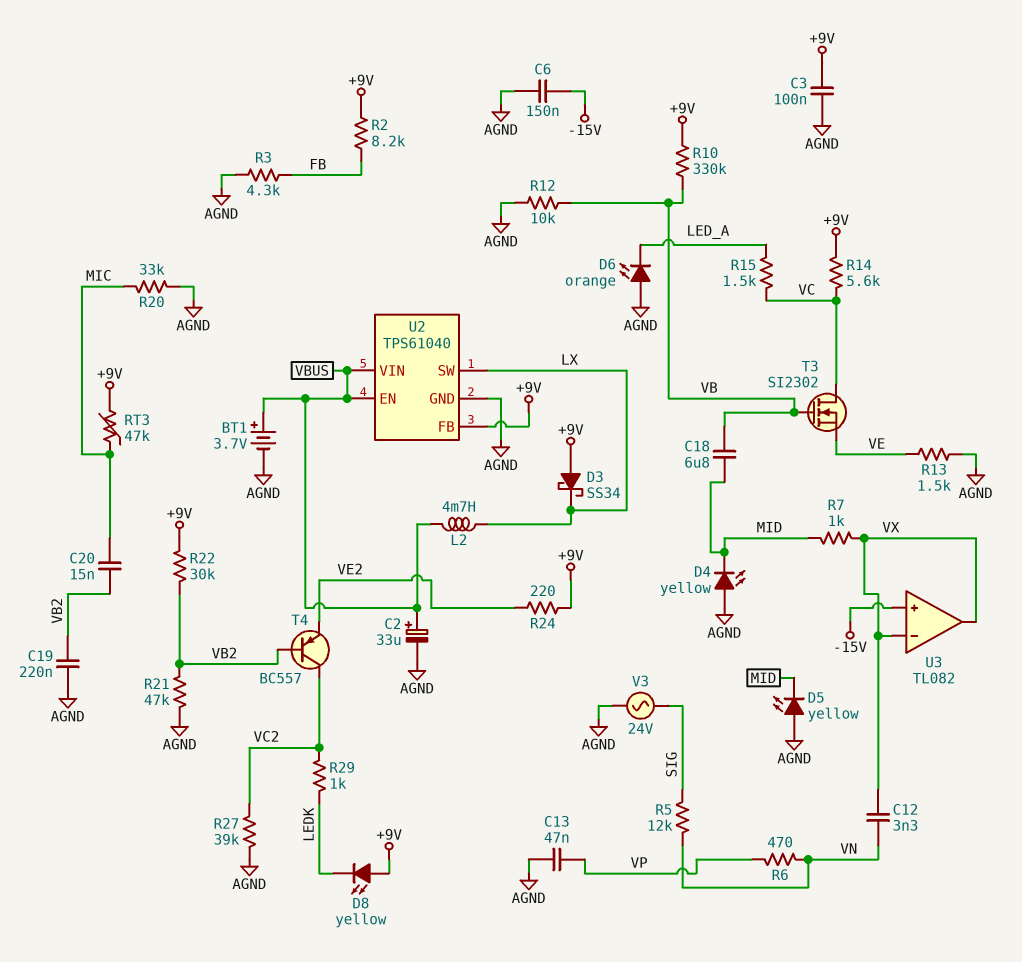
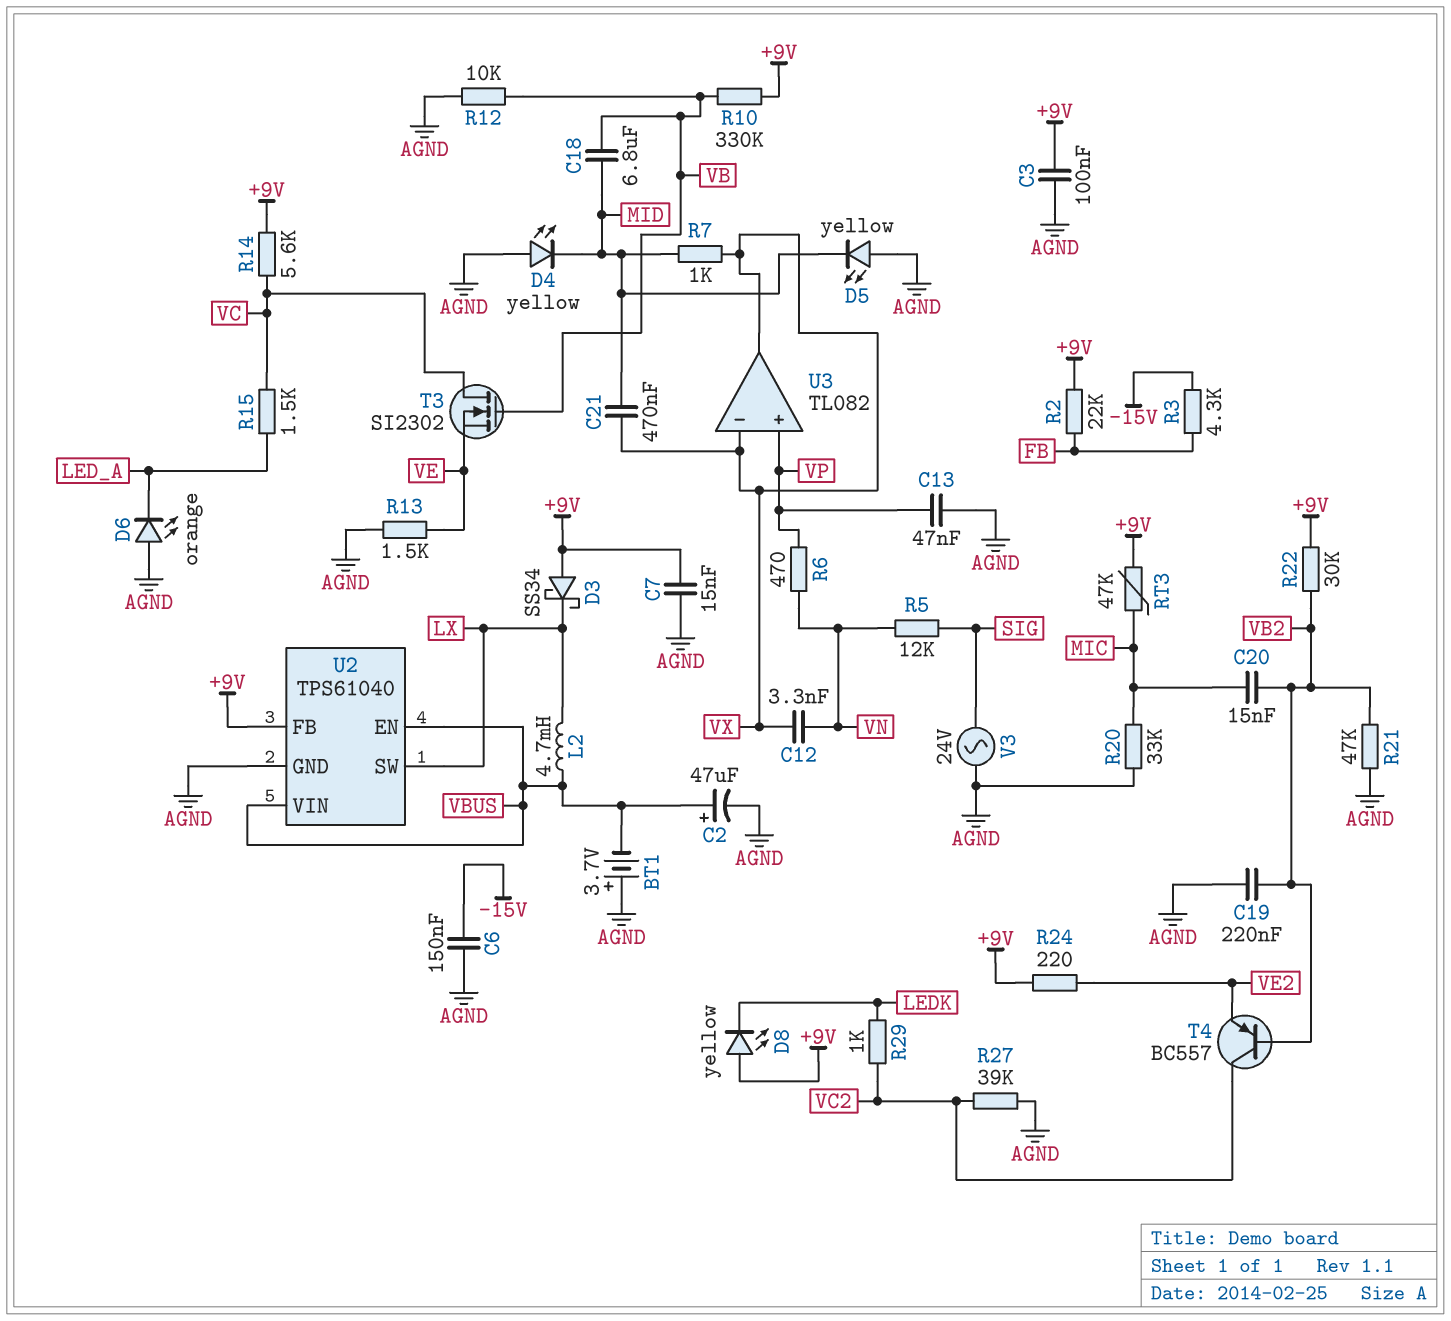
BT1: 3.7V (plus VBUS, minus AGND) -> 3.7V (plus AGND, minus VBUS)
C2: 33uF (plus VBUS, minus AGND) -> 47uF (plus VBUS, minus AGND)
C7: none -> 15nF (+9V, AGND)
C21: none -> 470nF (MID, VX)
R2: 8.2k (+9V, FB) -> 22k (+9V, FB)
R3: 4.3k (AGND, FB) -> 4.3k (-15V, FB)
U3 pin in+: -15V -> VP

